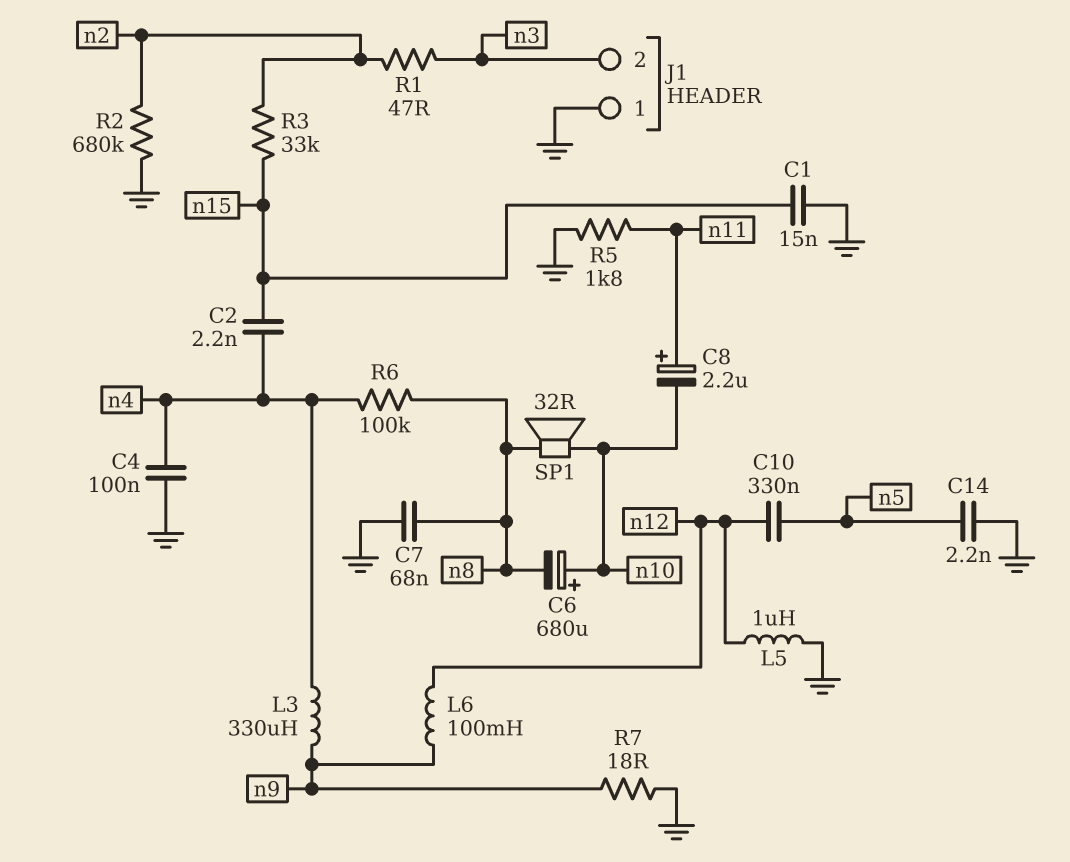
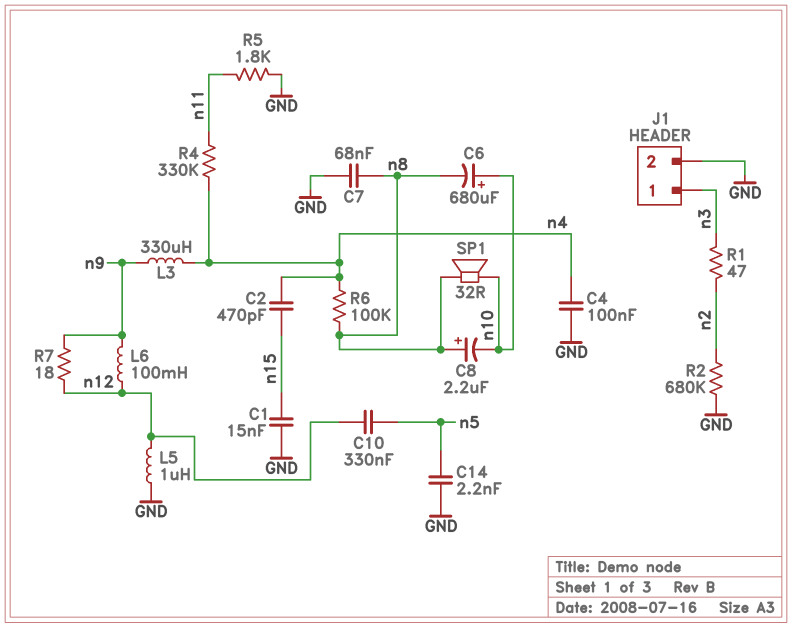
C2: 2.2nF (n4, n15) -> 470pF (n4, n15)
C8: 2.2uF (plus n11, minus n10) -> 2.2uF (plus n8, minus n10)
J1 pin 1: GND -> n3
J1 pin 2: n3 -> GND
R3: 33k (n2, n15) -> none
R4: none -> 330k (n4, n11)
R7: 18 (GND, n9) -> 18 (n9, n12)

